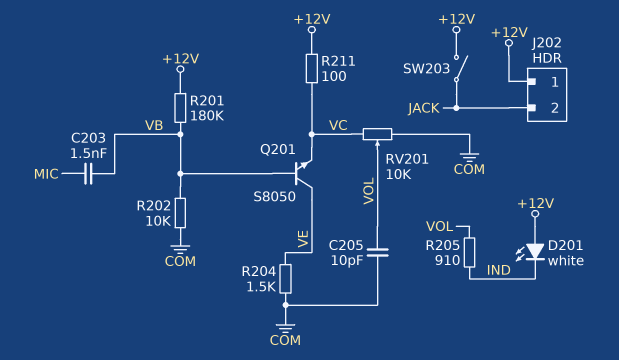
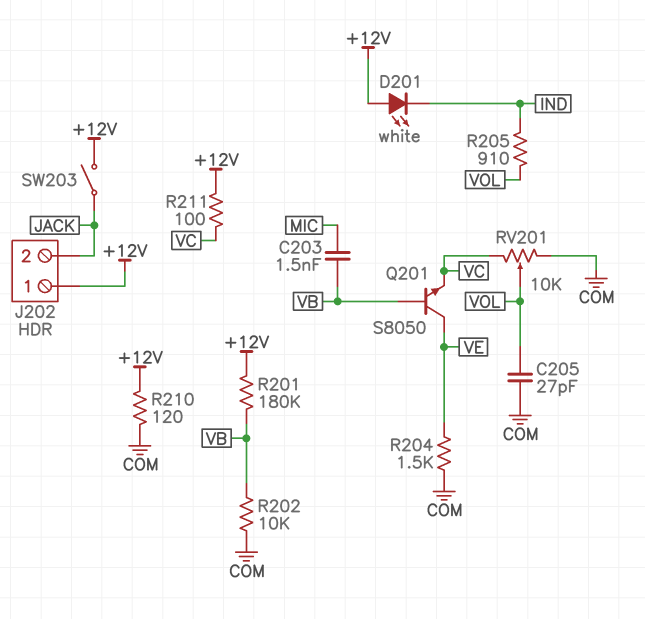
C205: 10pF (COM, VOL) -> 27pF (COM, VOL)
R210: none -> 120 (+12V, COM)

